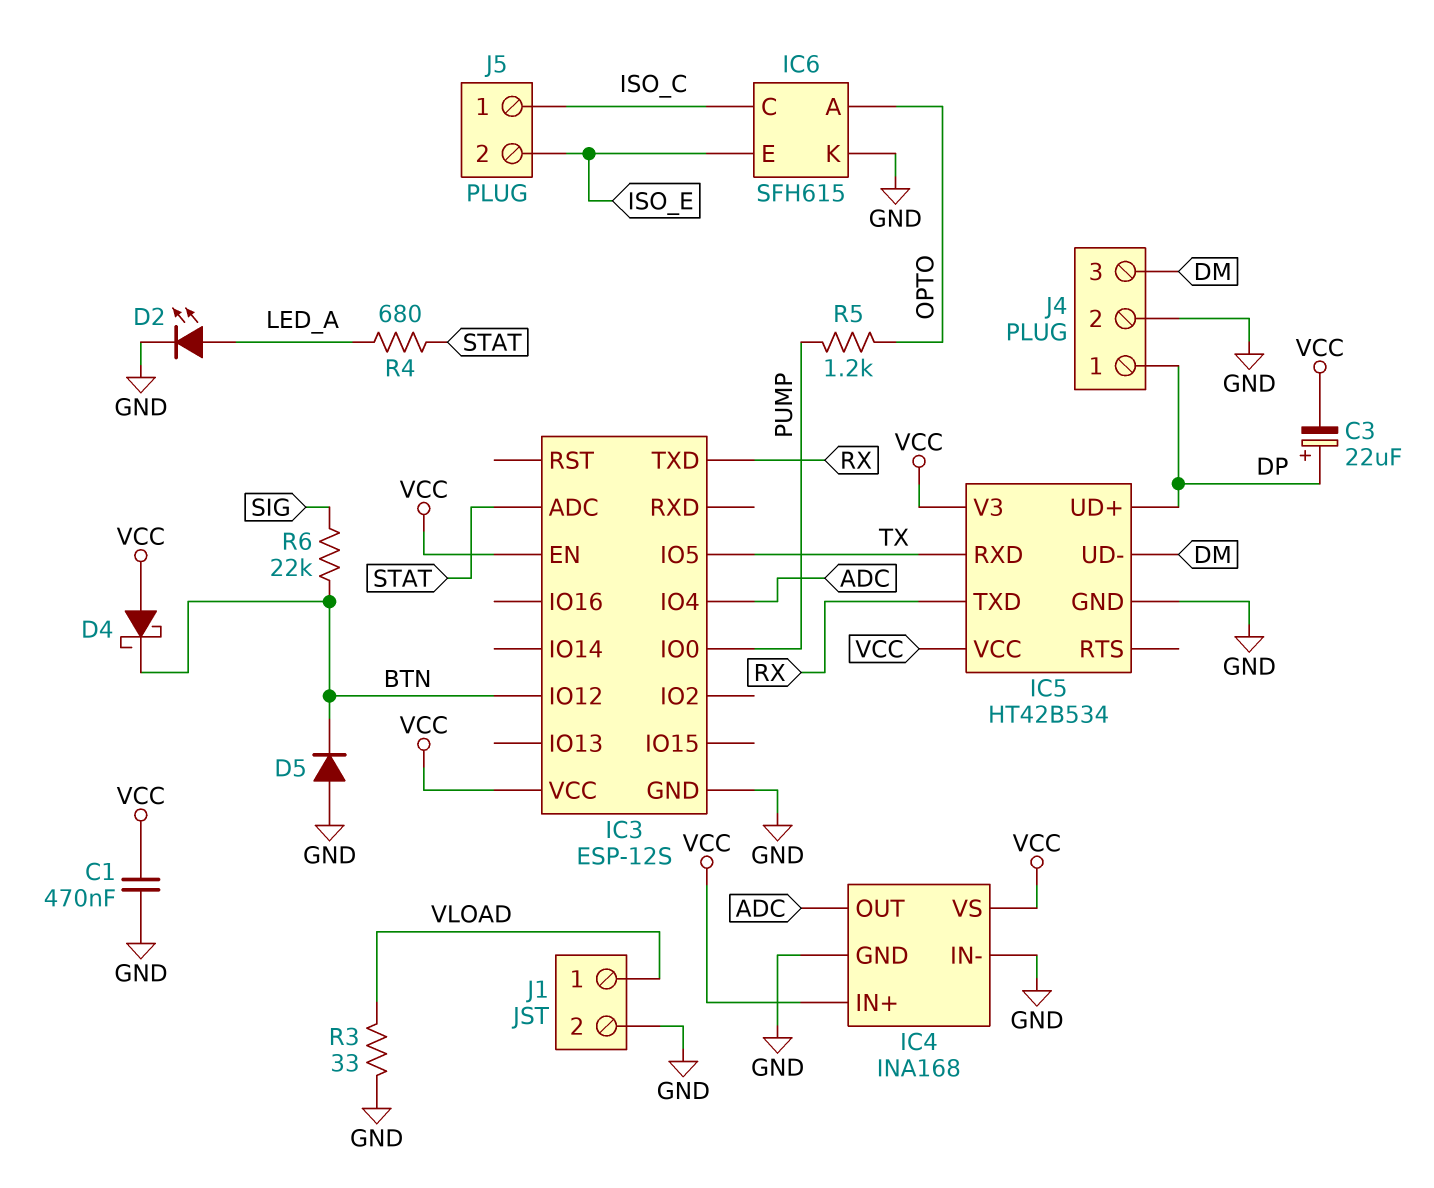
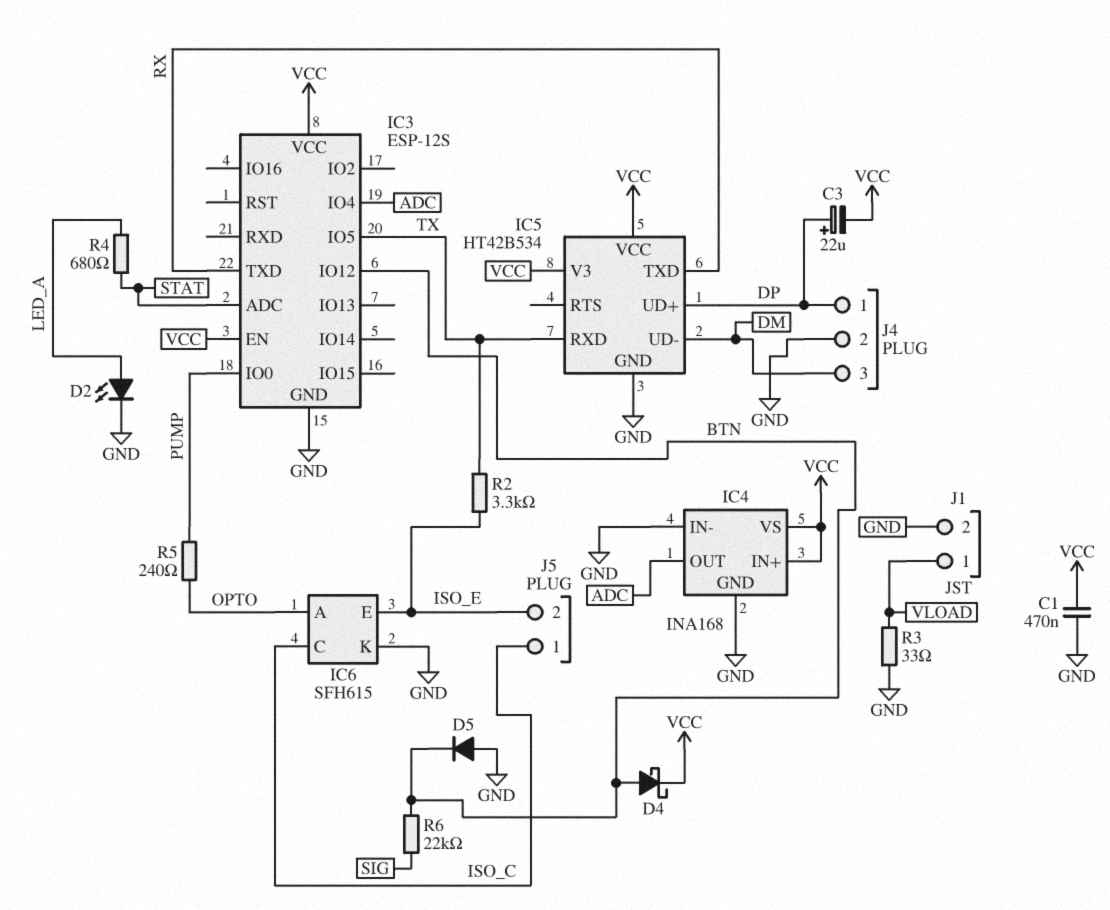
D4: schottky (A VCC, K BTN) -> schottky (A BTN, K VCC)
R2: none -> 3.3k (ISO_E, TX)
R5: 1.2k (OPTO, PUMP) -> 240 (OPTO, PUMP)

